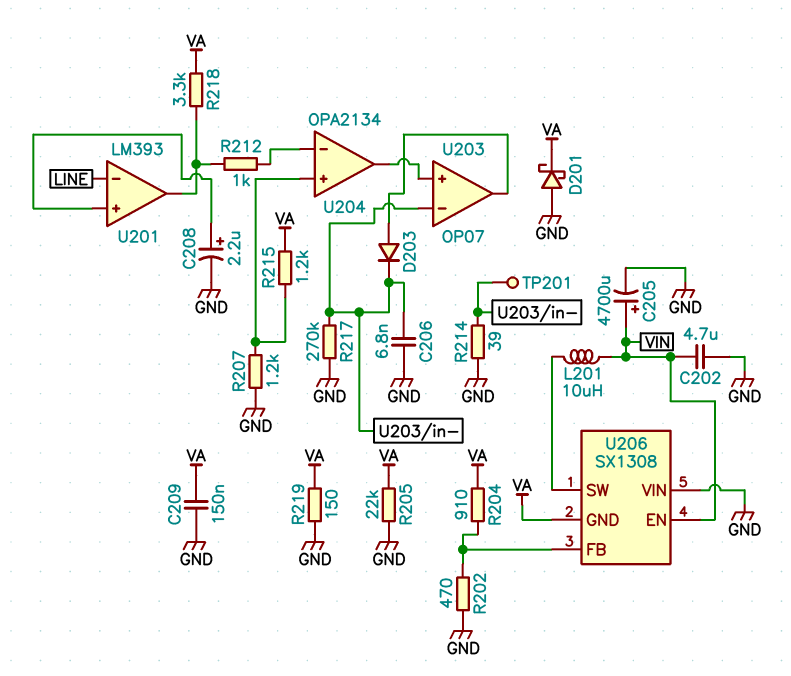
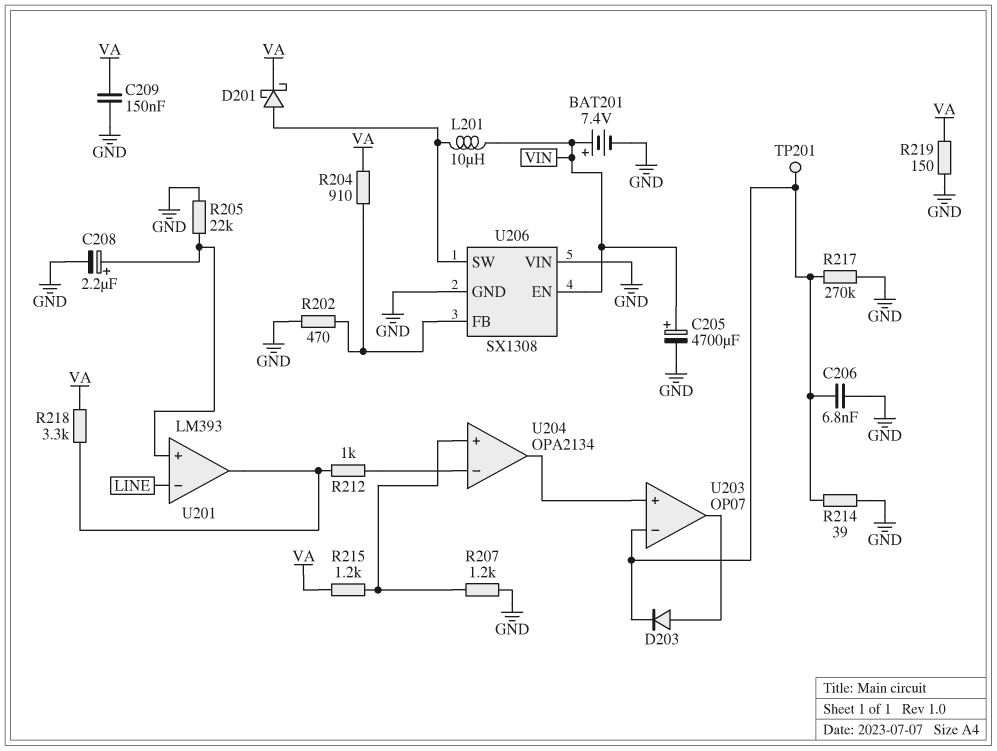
BAT201: none -> 7.4V (plus VIN, minus GND)
C202: 4.7uF (GND, VIN) -> none
D201: schottky (A GND, K VA) -> schottky (A U206/SW, K VA)
R205: 22k (GND, VA) -> 22k (GND, U201/in+)
U206 pin GND: VA -> GND

